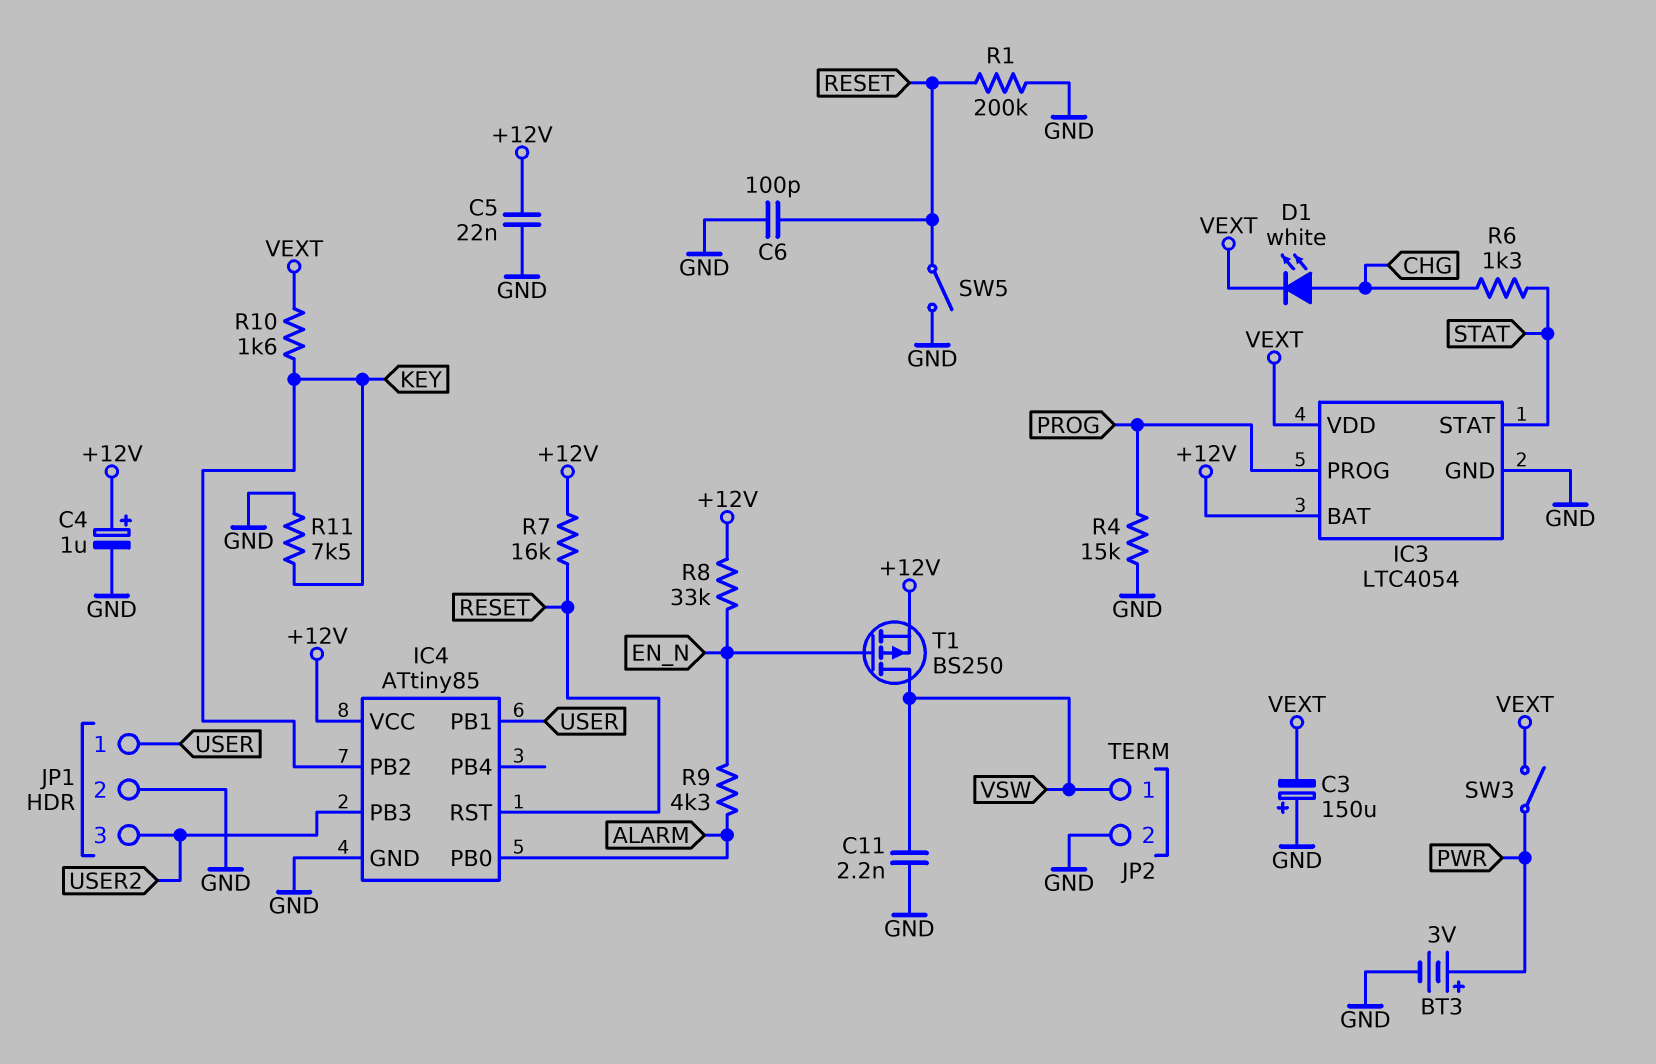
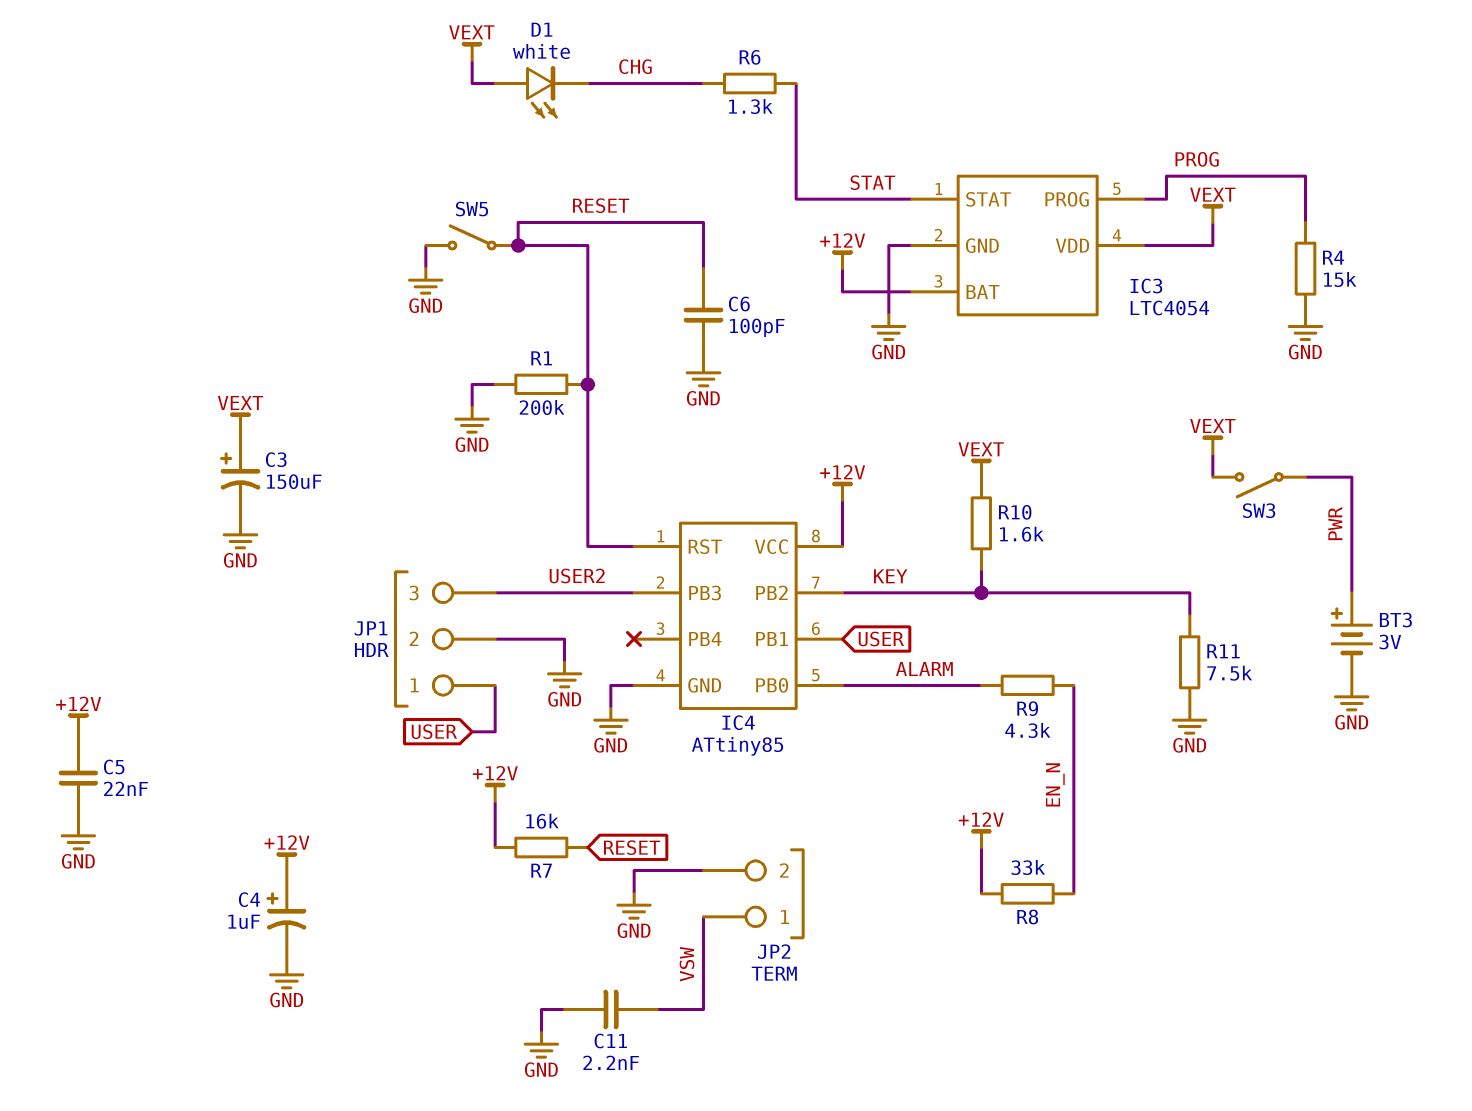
C3: 150uF (plus GND, minus VEXT) -> 150uF (plus VEXT, minus GND)
D1: LED white (A CHG, K VEXT) -> LED white (A VEXT, K CHG)
T1: PMOS BS250 (G EN_N, D VSW, S +12V) -> none

